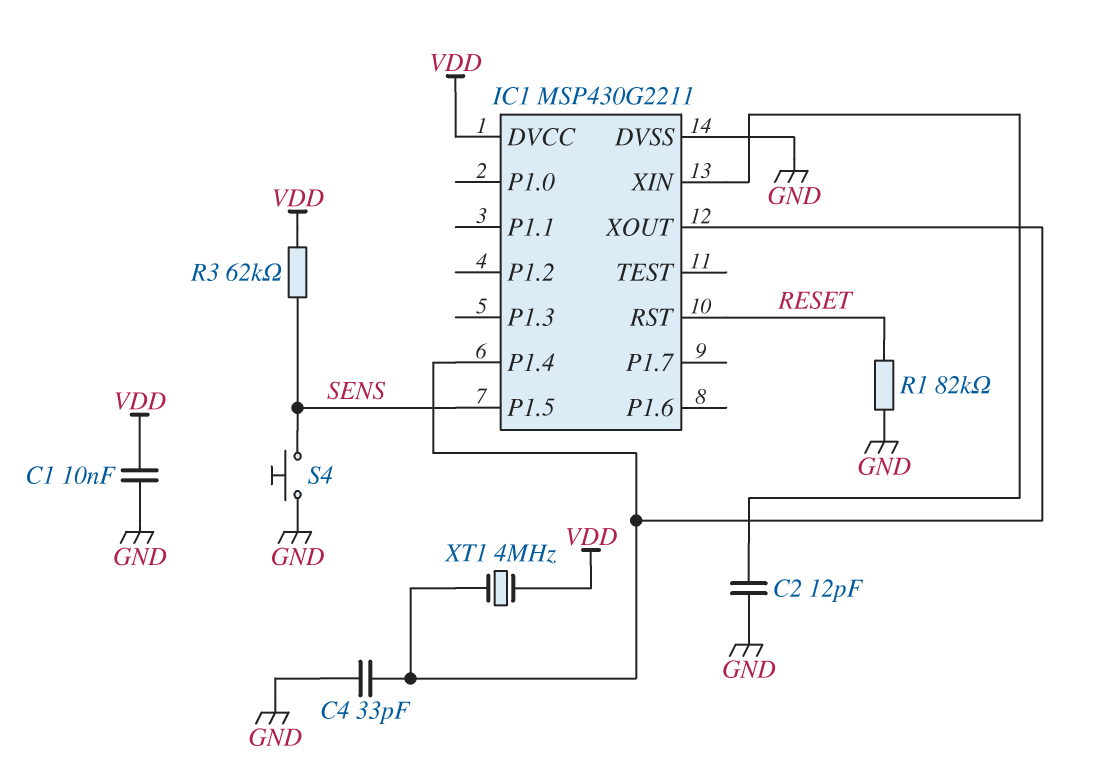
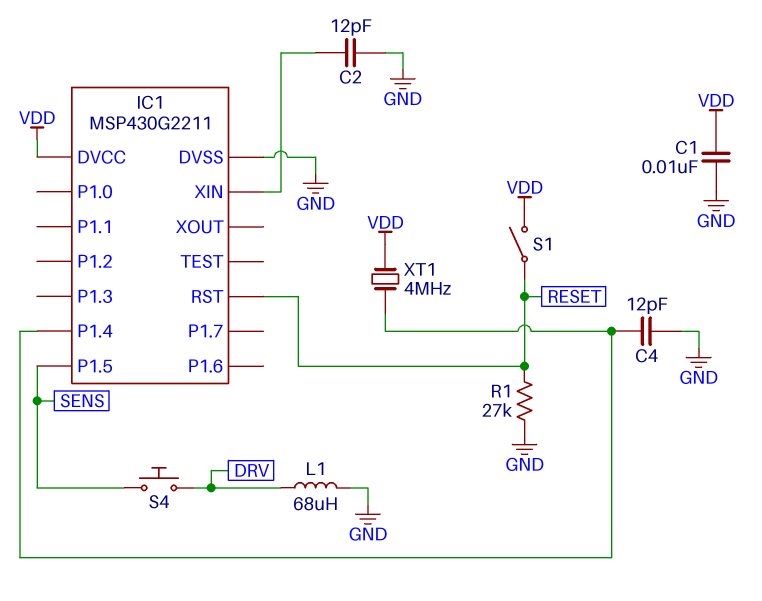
C4: 33pF (GND, IC1/P1.4) -> 12pF (GND, IC1/P1.4)
IC1 pin XOUT: IC1/P1.4 -> none
L1: none -> 68uH (DRV, GND)
R1: 82k (GND, RESET) -> 27k (GND, RESET)
R3: 62k (SENS, VDD) -> none
S1: none -> switch (RESET, VDD)
S4: button (GND, SENS) -> button (DRV, SENS)

